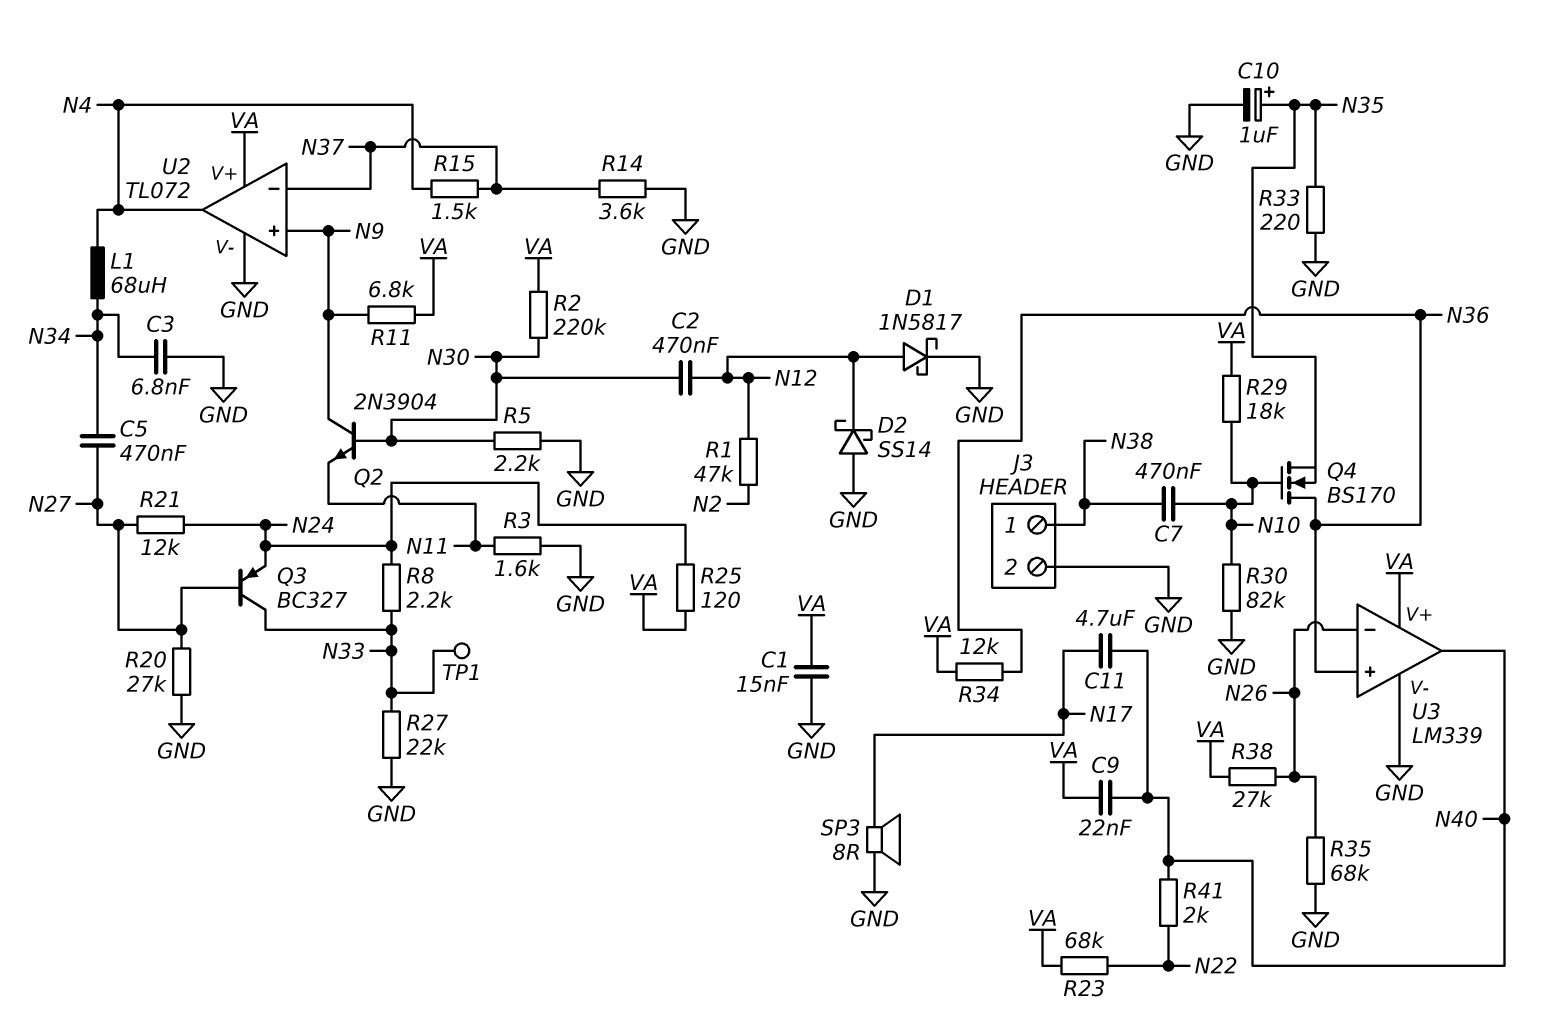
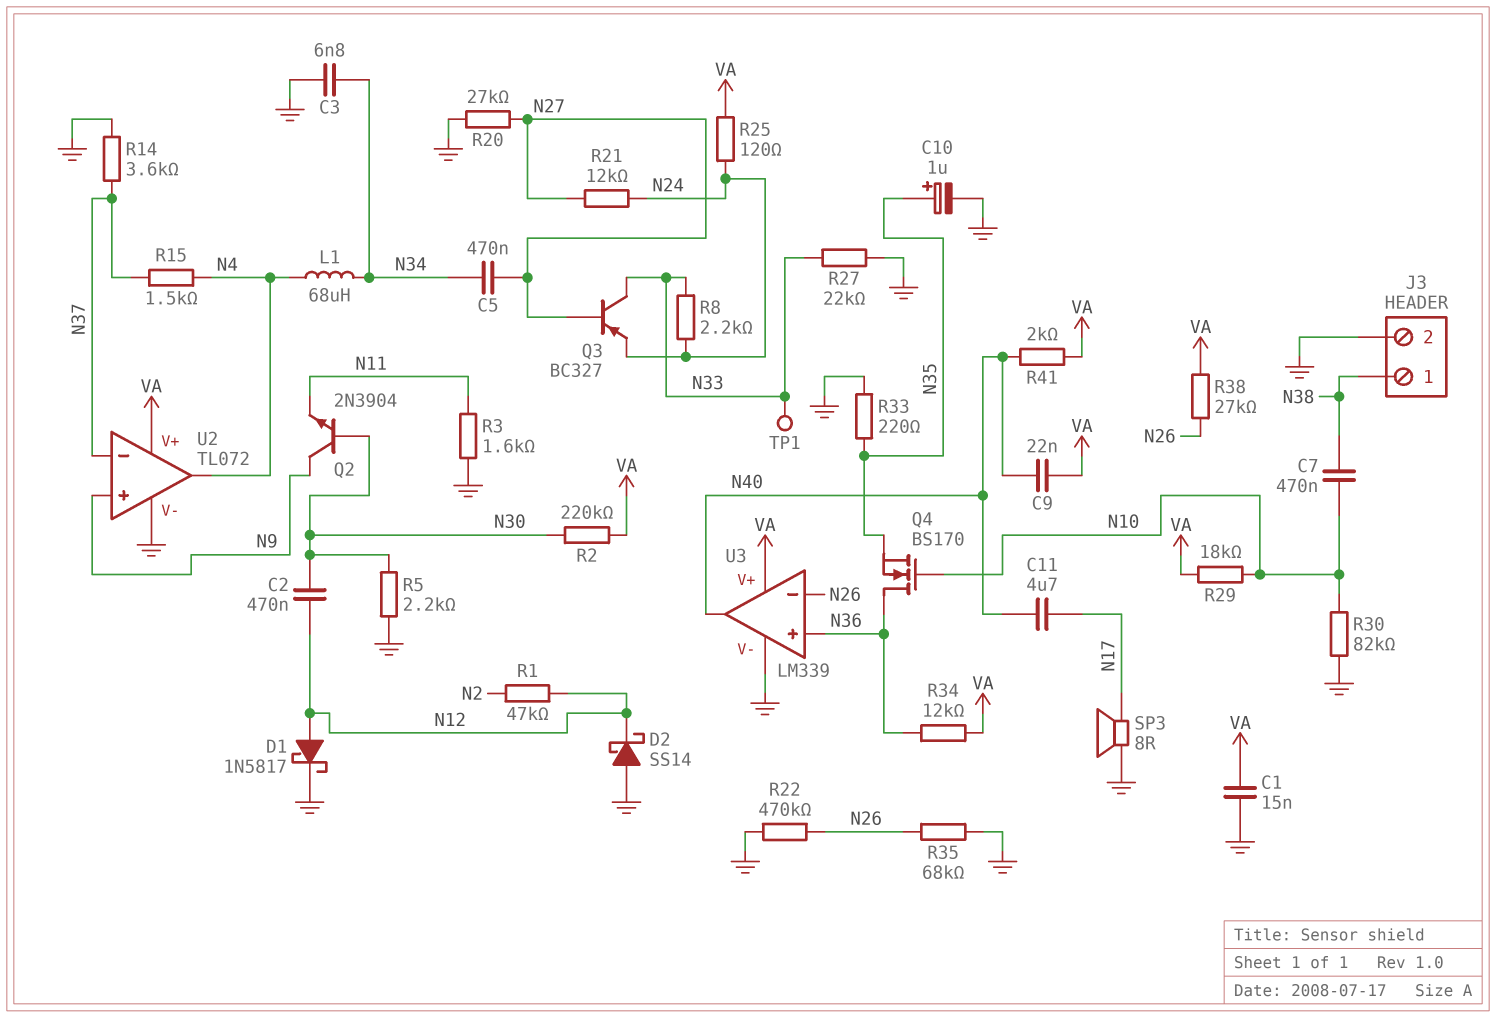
R11: 6.8k (N9, VA) -> none
R22: none -> 470k (GND, N26)
R23: 68k (N22, VA) -> none
R41: 2k (N22, N40) -> 2k (N40, VA)

